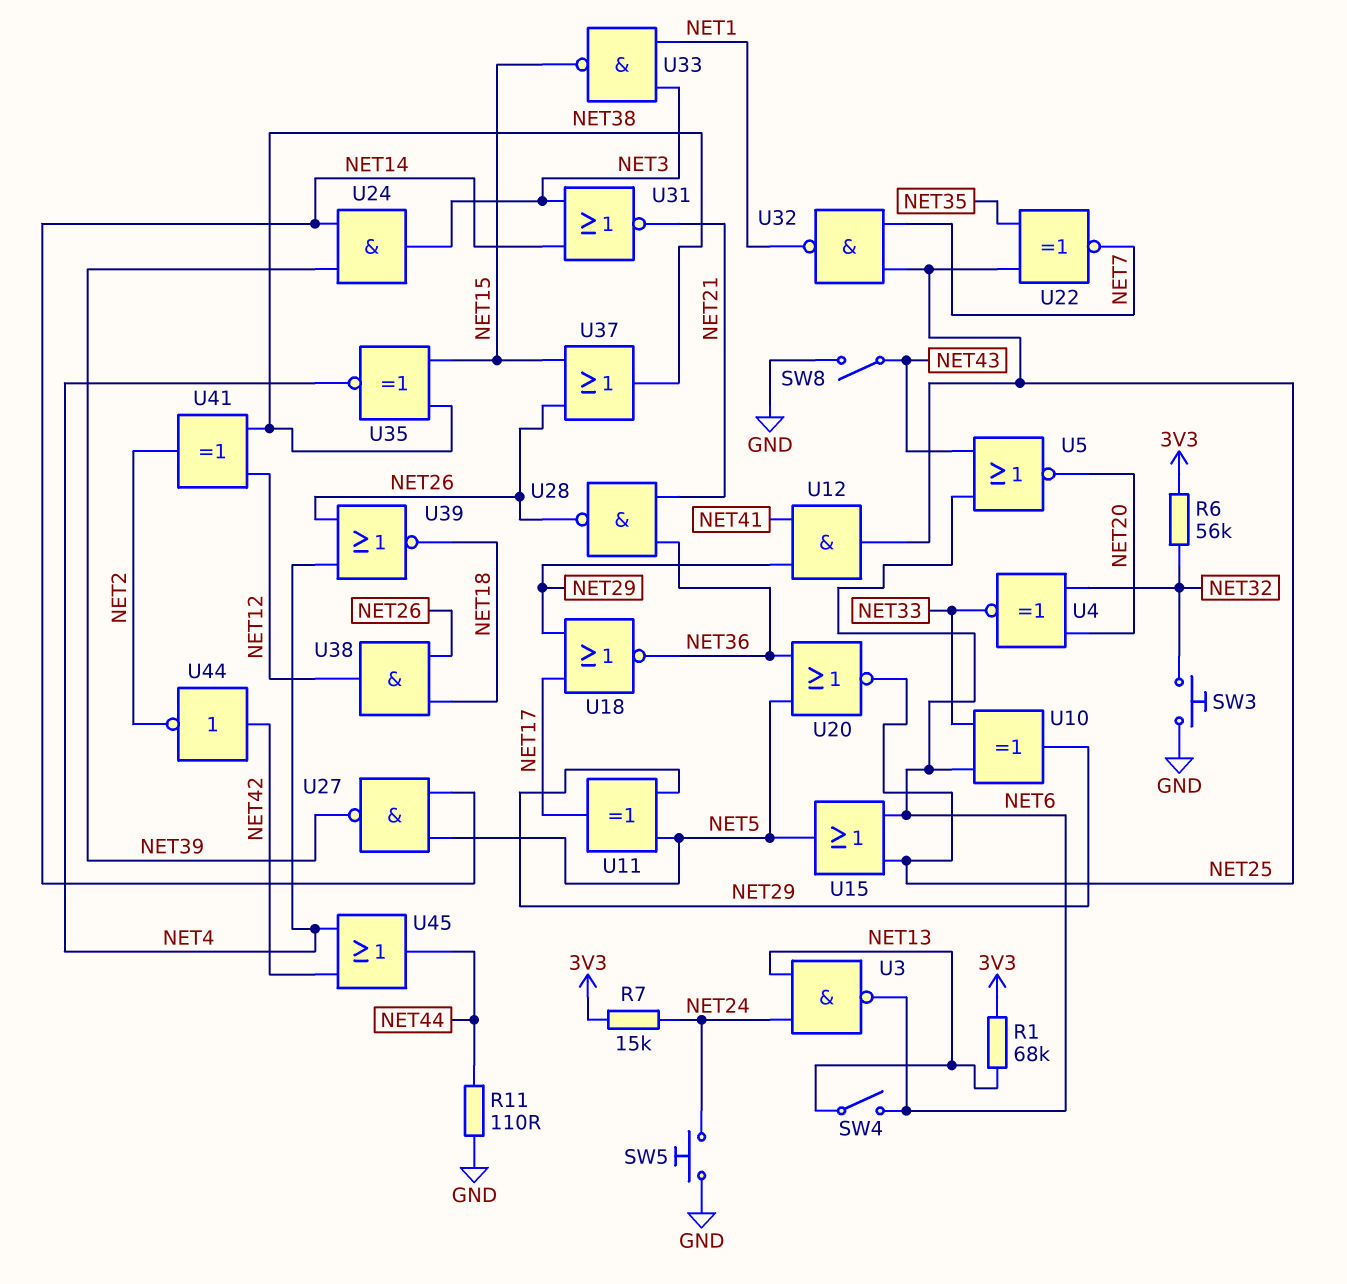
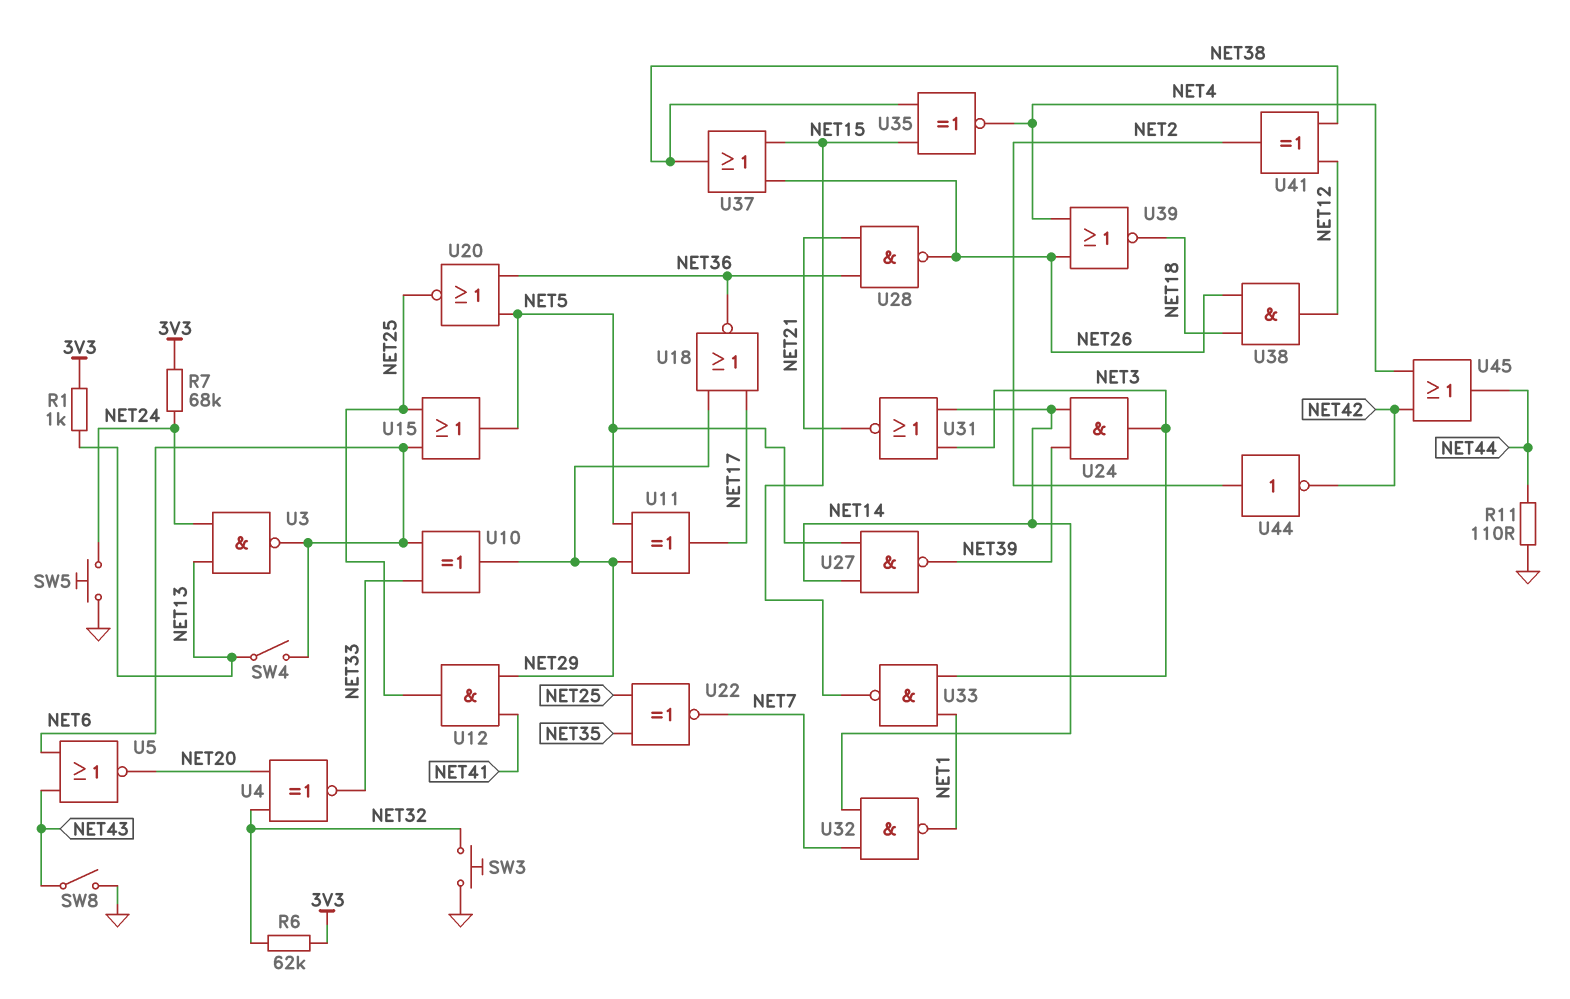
R1: 68k (3V3, NET13) -> 1k (3V3, NET13)
R6: 56k (3V3, NET32) -> 62k (3V3, NET32)
R7: 15k (3V3, NET24) -> 68k (3V3, NET24)
U32: NAND (in NET7, in NET25, out NET1) -> NAND (in NET7, in NET14, out NET1)
U44: NOT (in NET42, out NET2) -> NOT (in NET2, out NET42)

